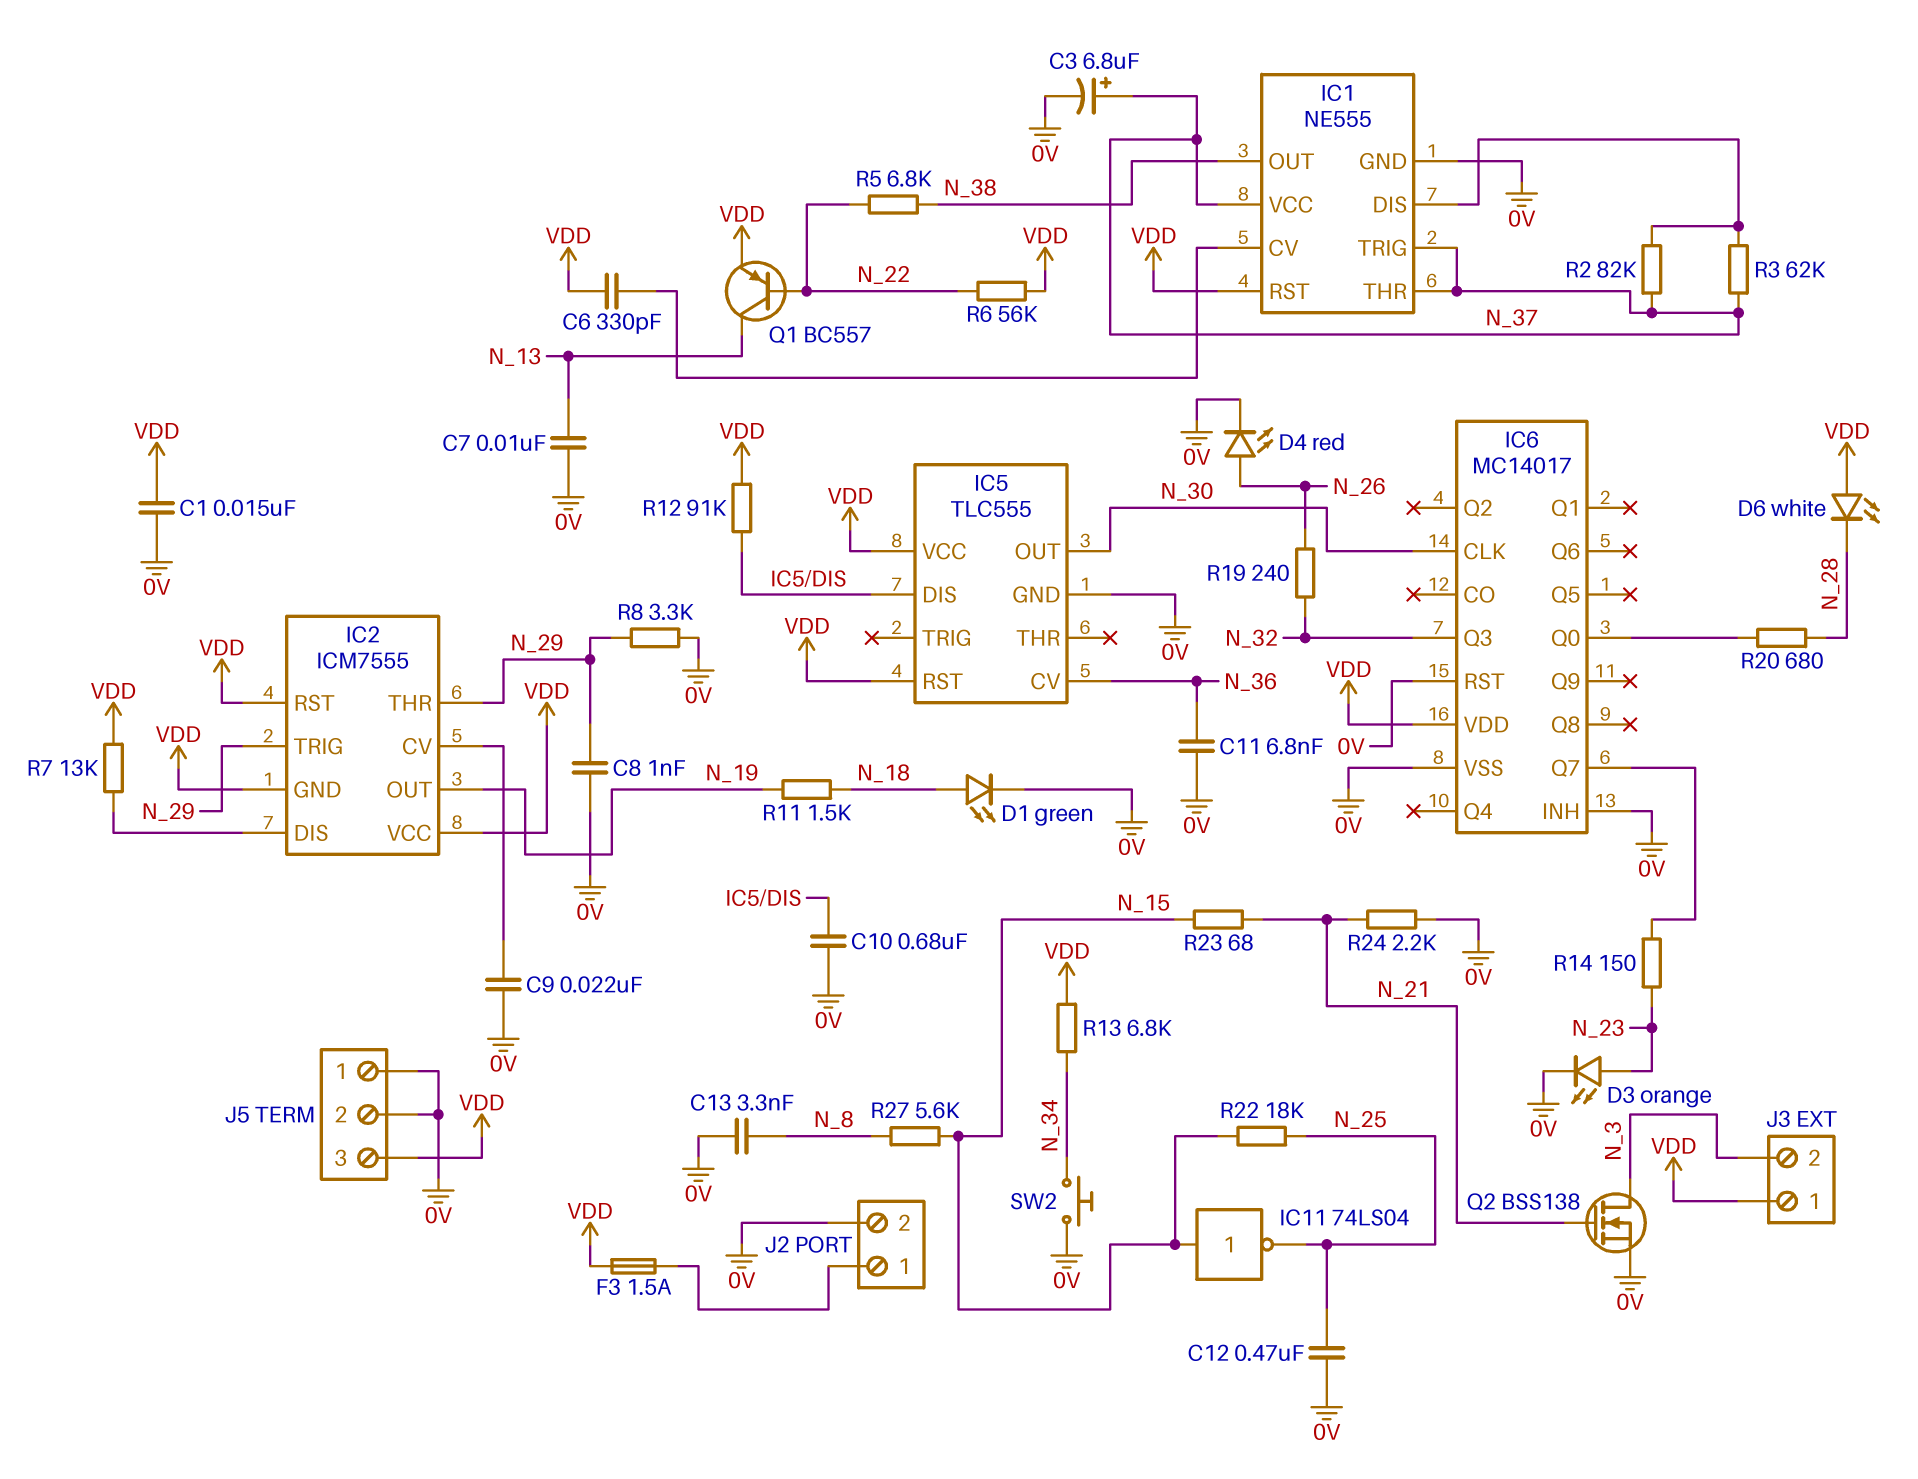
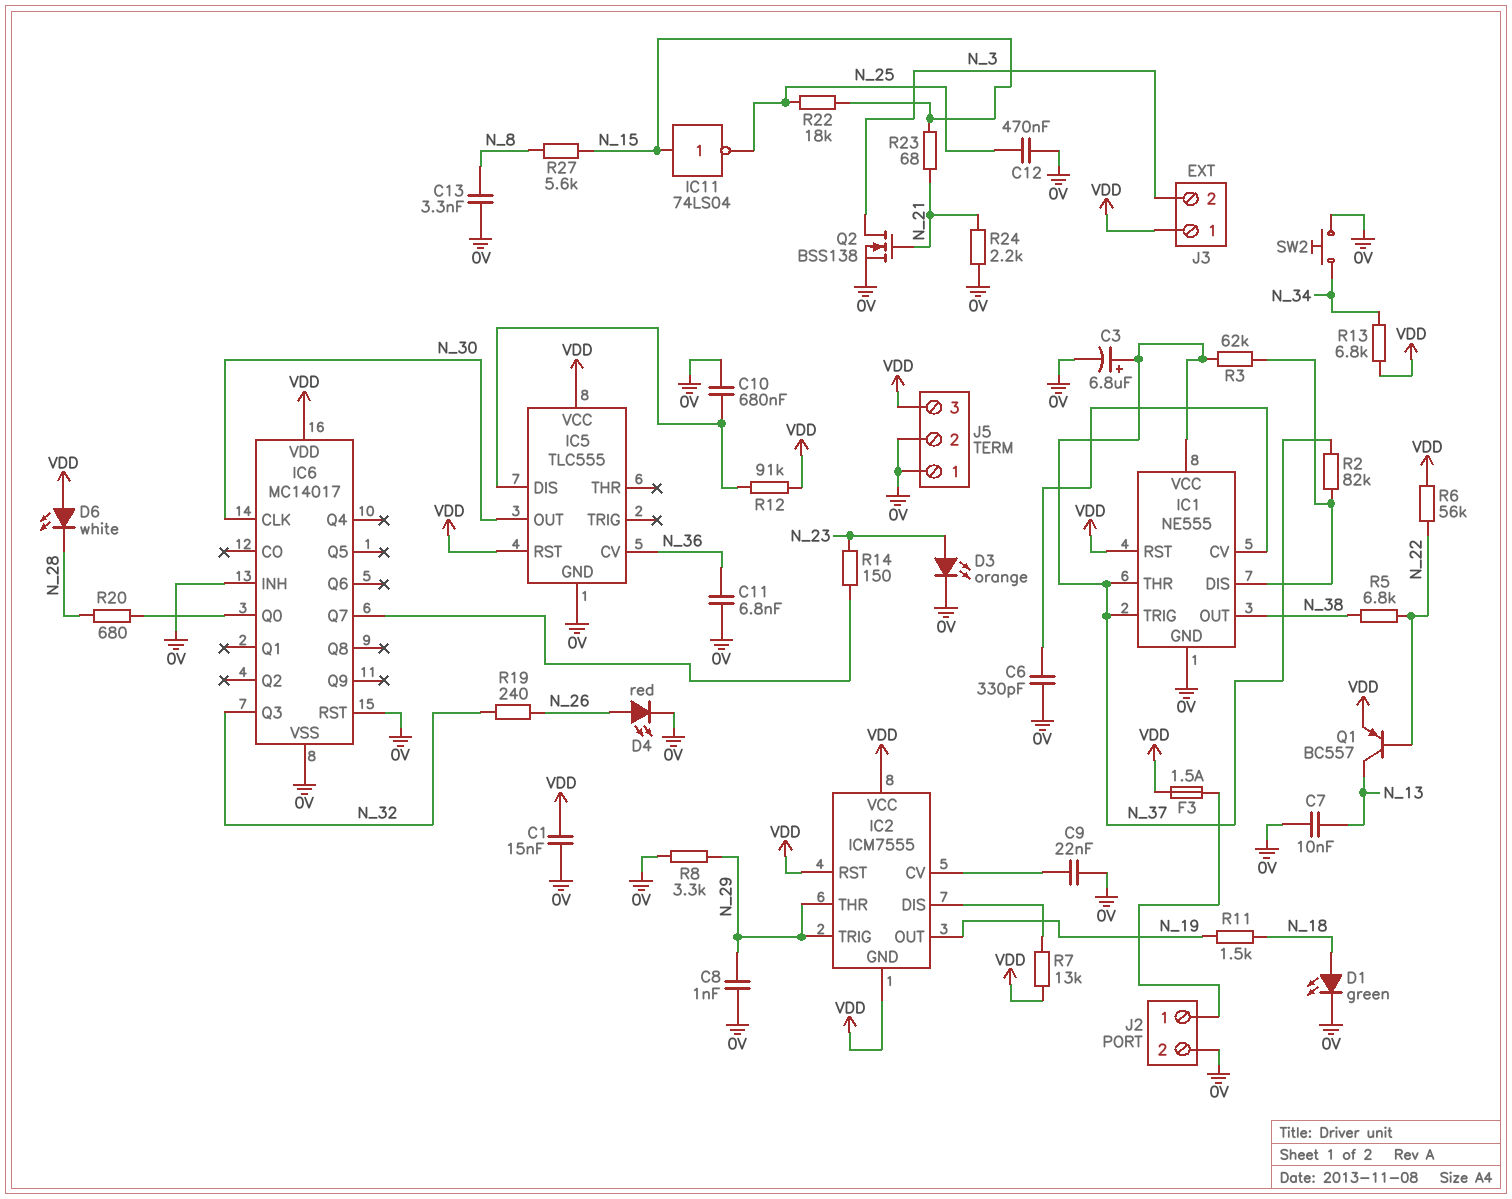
C6: 330pF (IC1/CV, VDD) -> 330pF (0V, IC1/CV)

